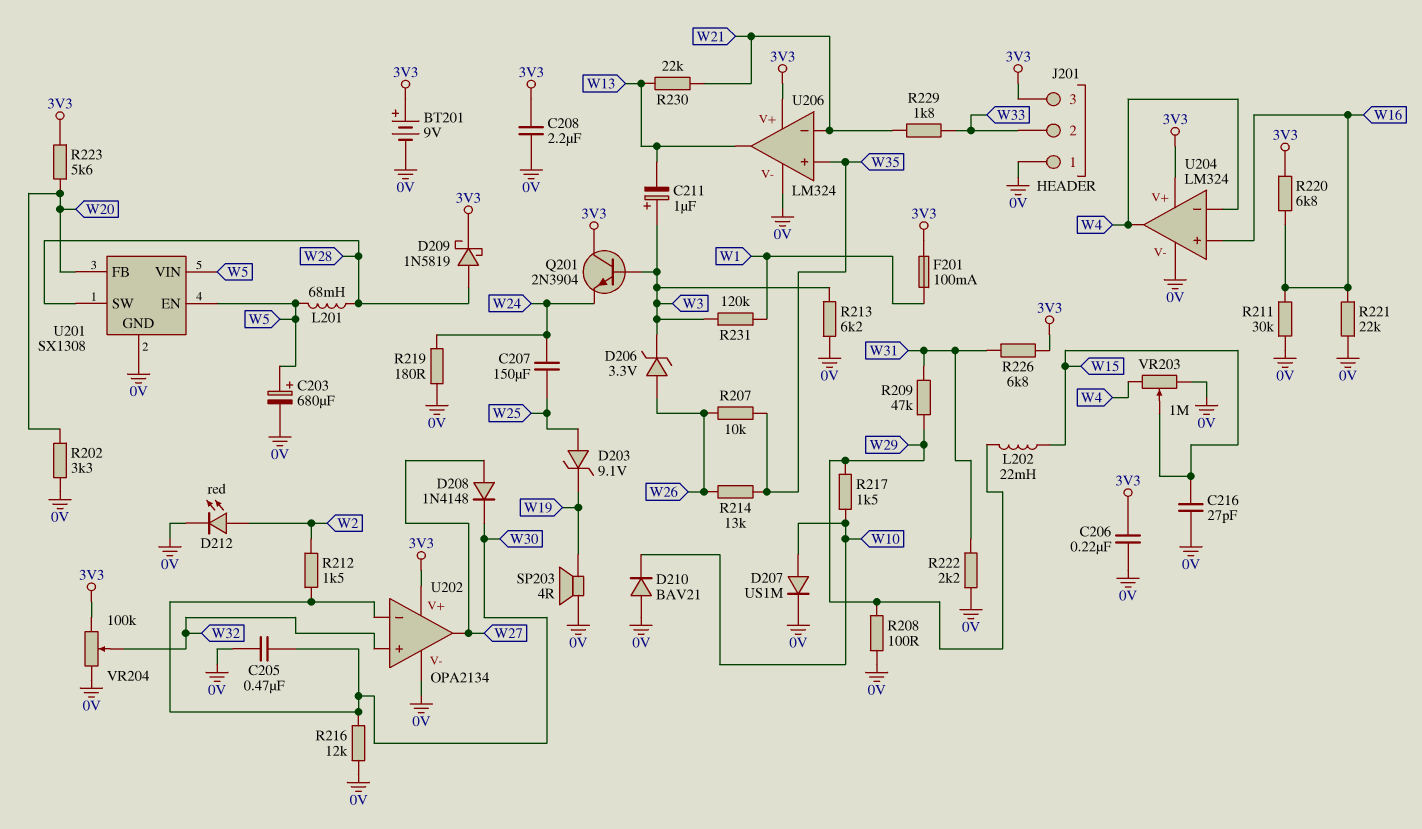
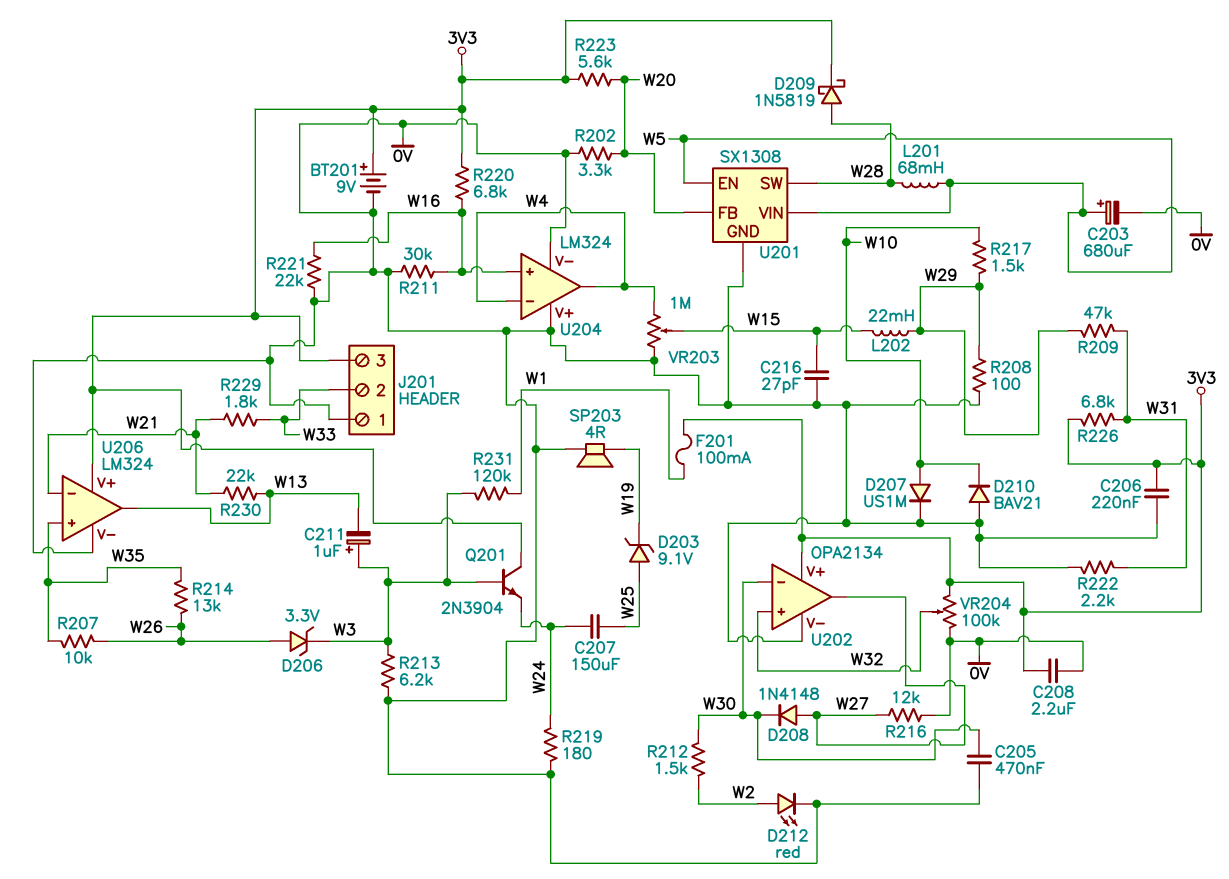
R216: 12k (0V, W30) -> 12k (0V, W27)
U204 pin V+: 3V3 -> 0V

